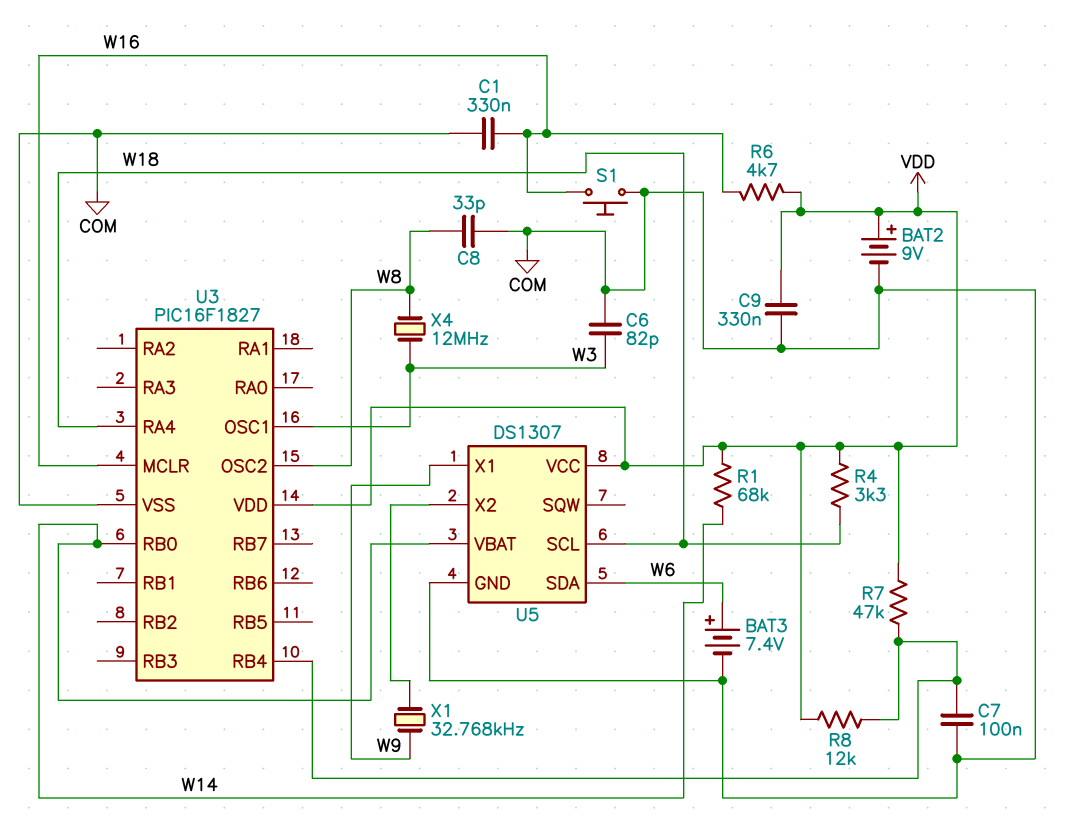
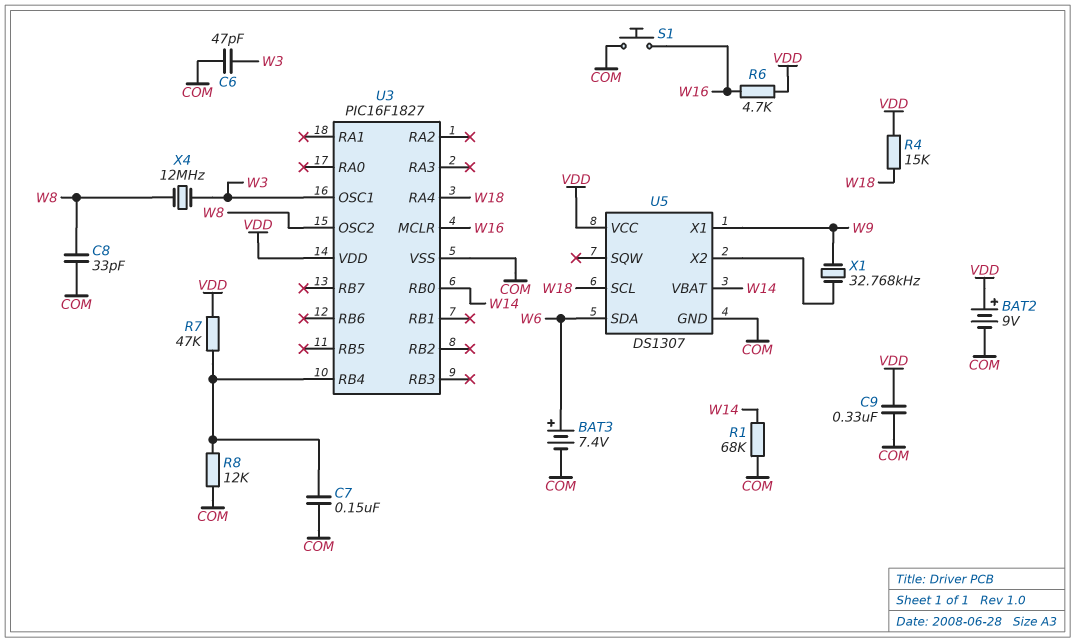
C1: 330nF (COM, W16) -> none
C6: 82pF (COM, W3) -> 47pF (COM, W3)
C7: 100nF (COM, U3/RB4) -> 150nF (COM, U3/RB4)
R1: 68k (VDD, W14) -> 68k (COM, W14)
R4: 3.3k (VDD, W18) -> 15k (VDD, W18)
R8: 12k (U3/RB4, VDD) -> 12k (COM, U3/RB4)

